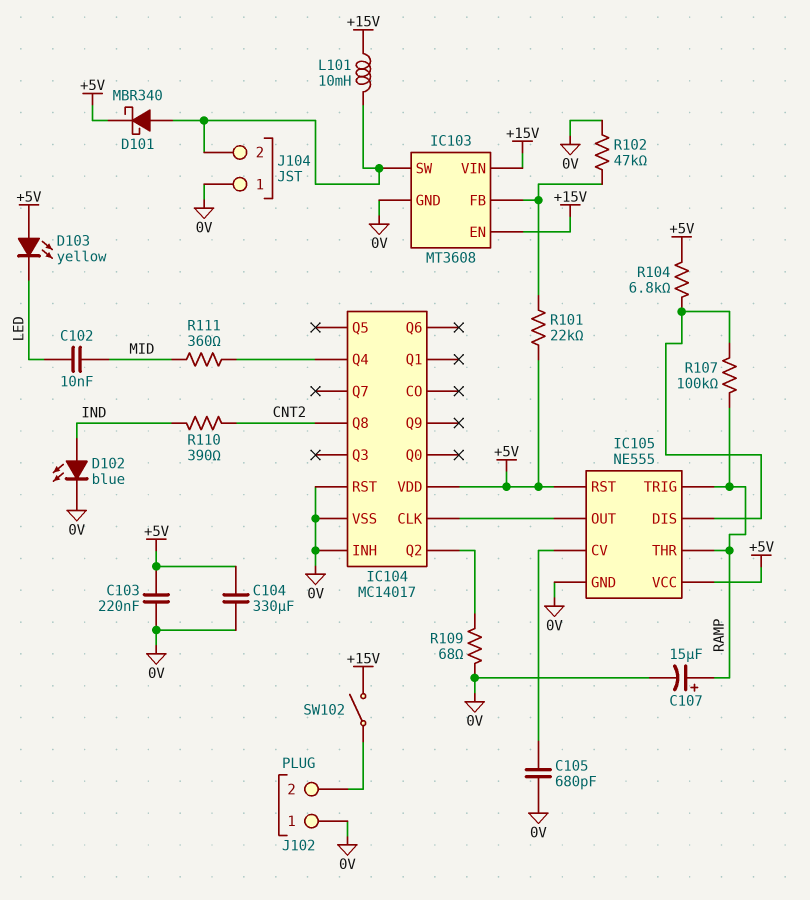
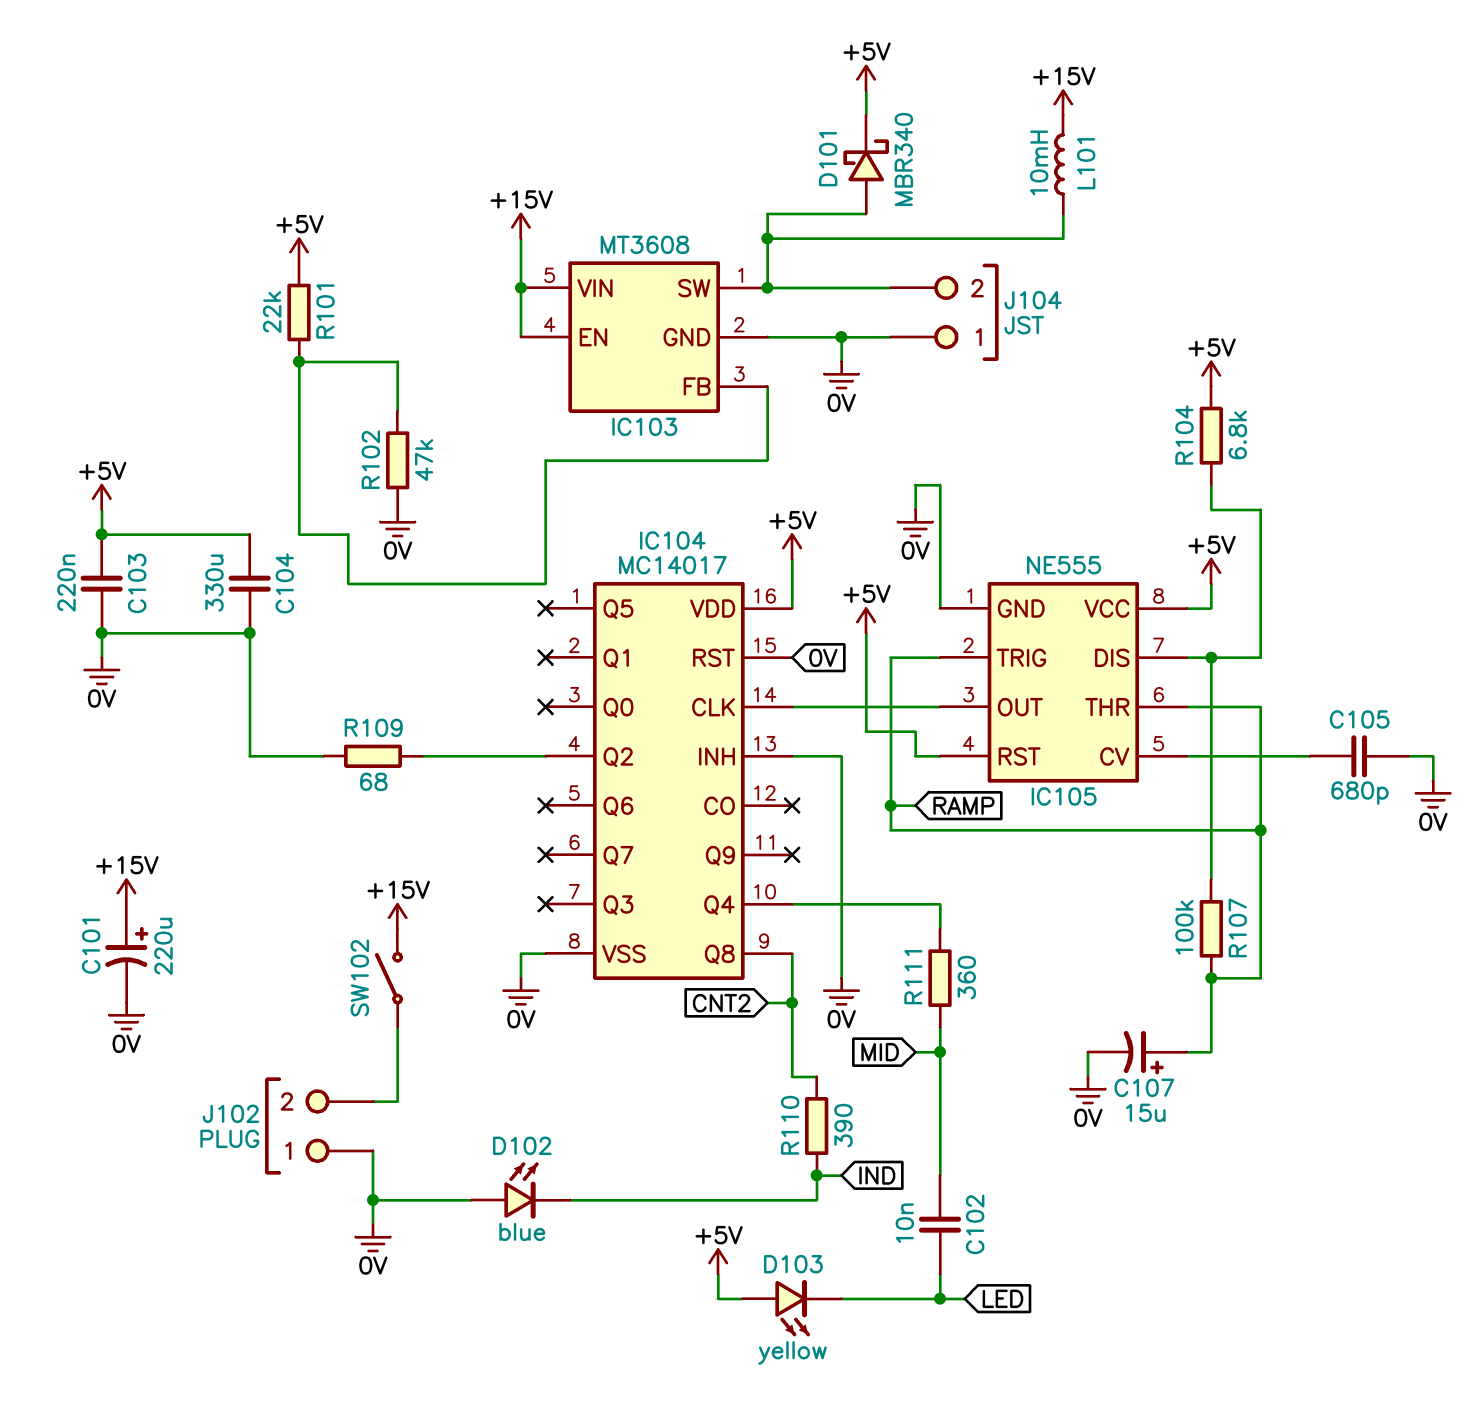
C101: none -> 220uF (plus +15V, minus 0V)
D102: LED blue (A IND, K 0V) -> LED blue (A 0V, K IND)

